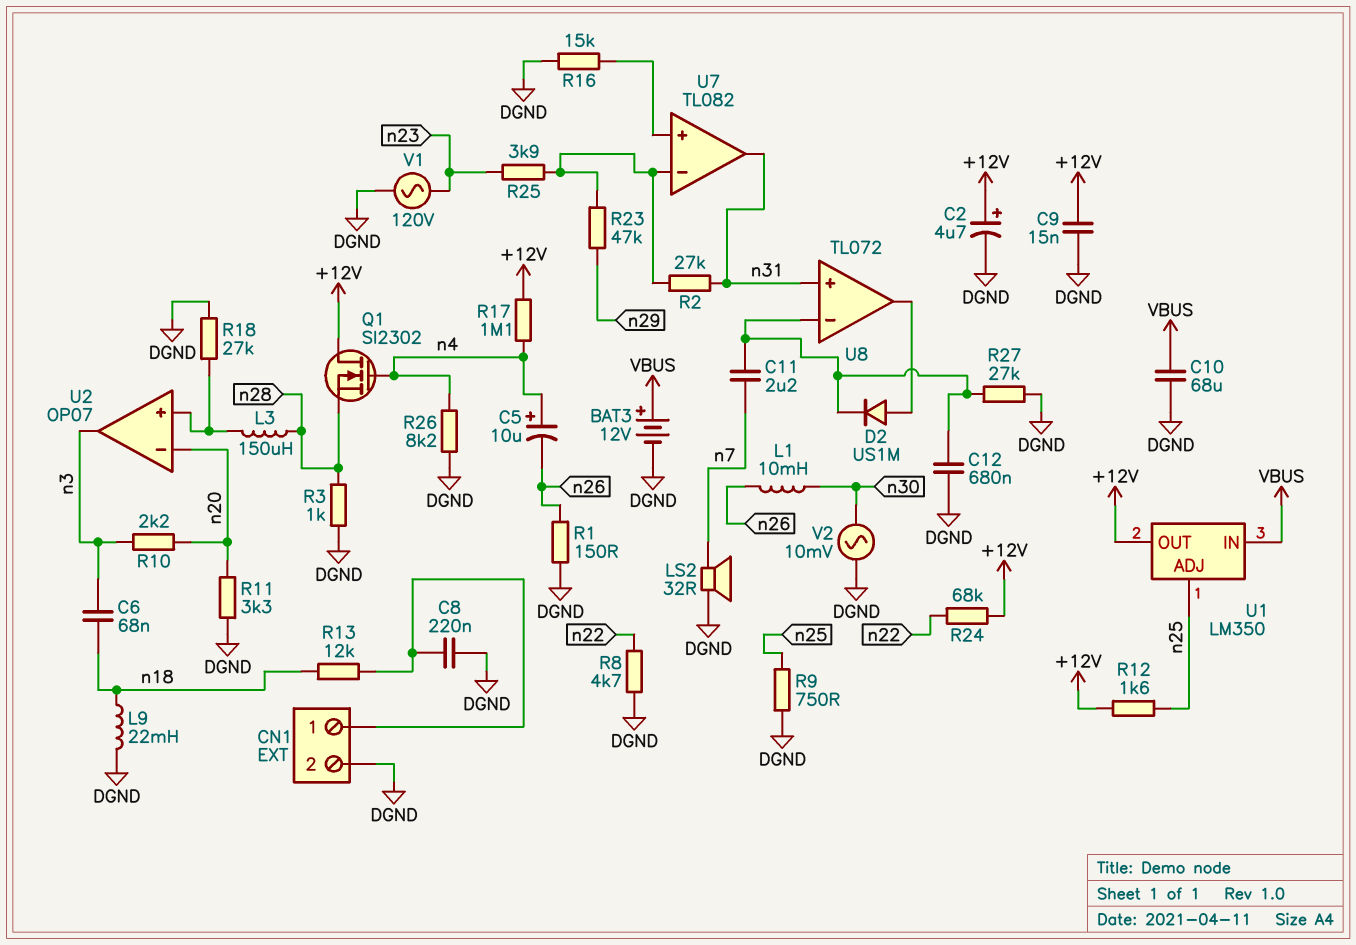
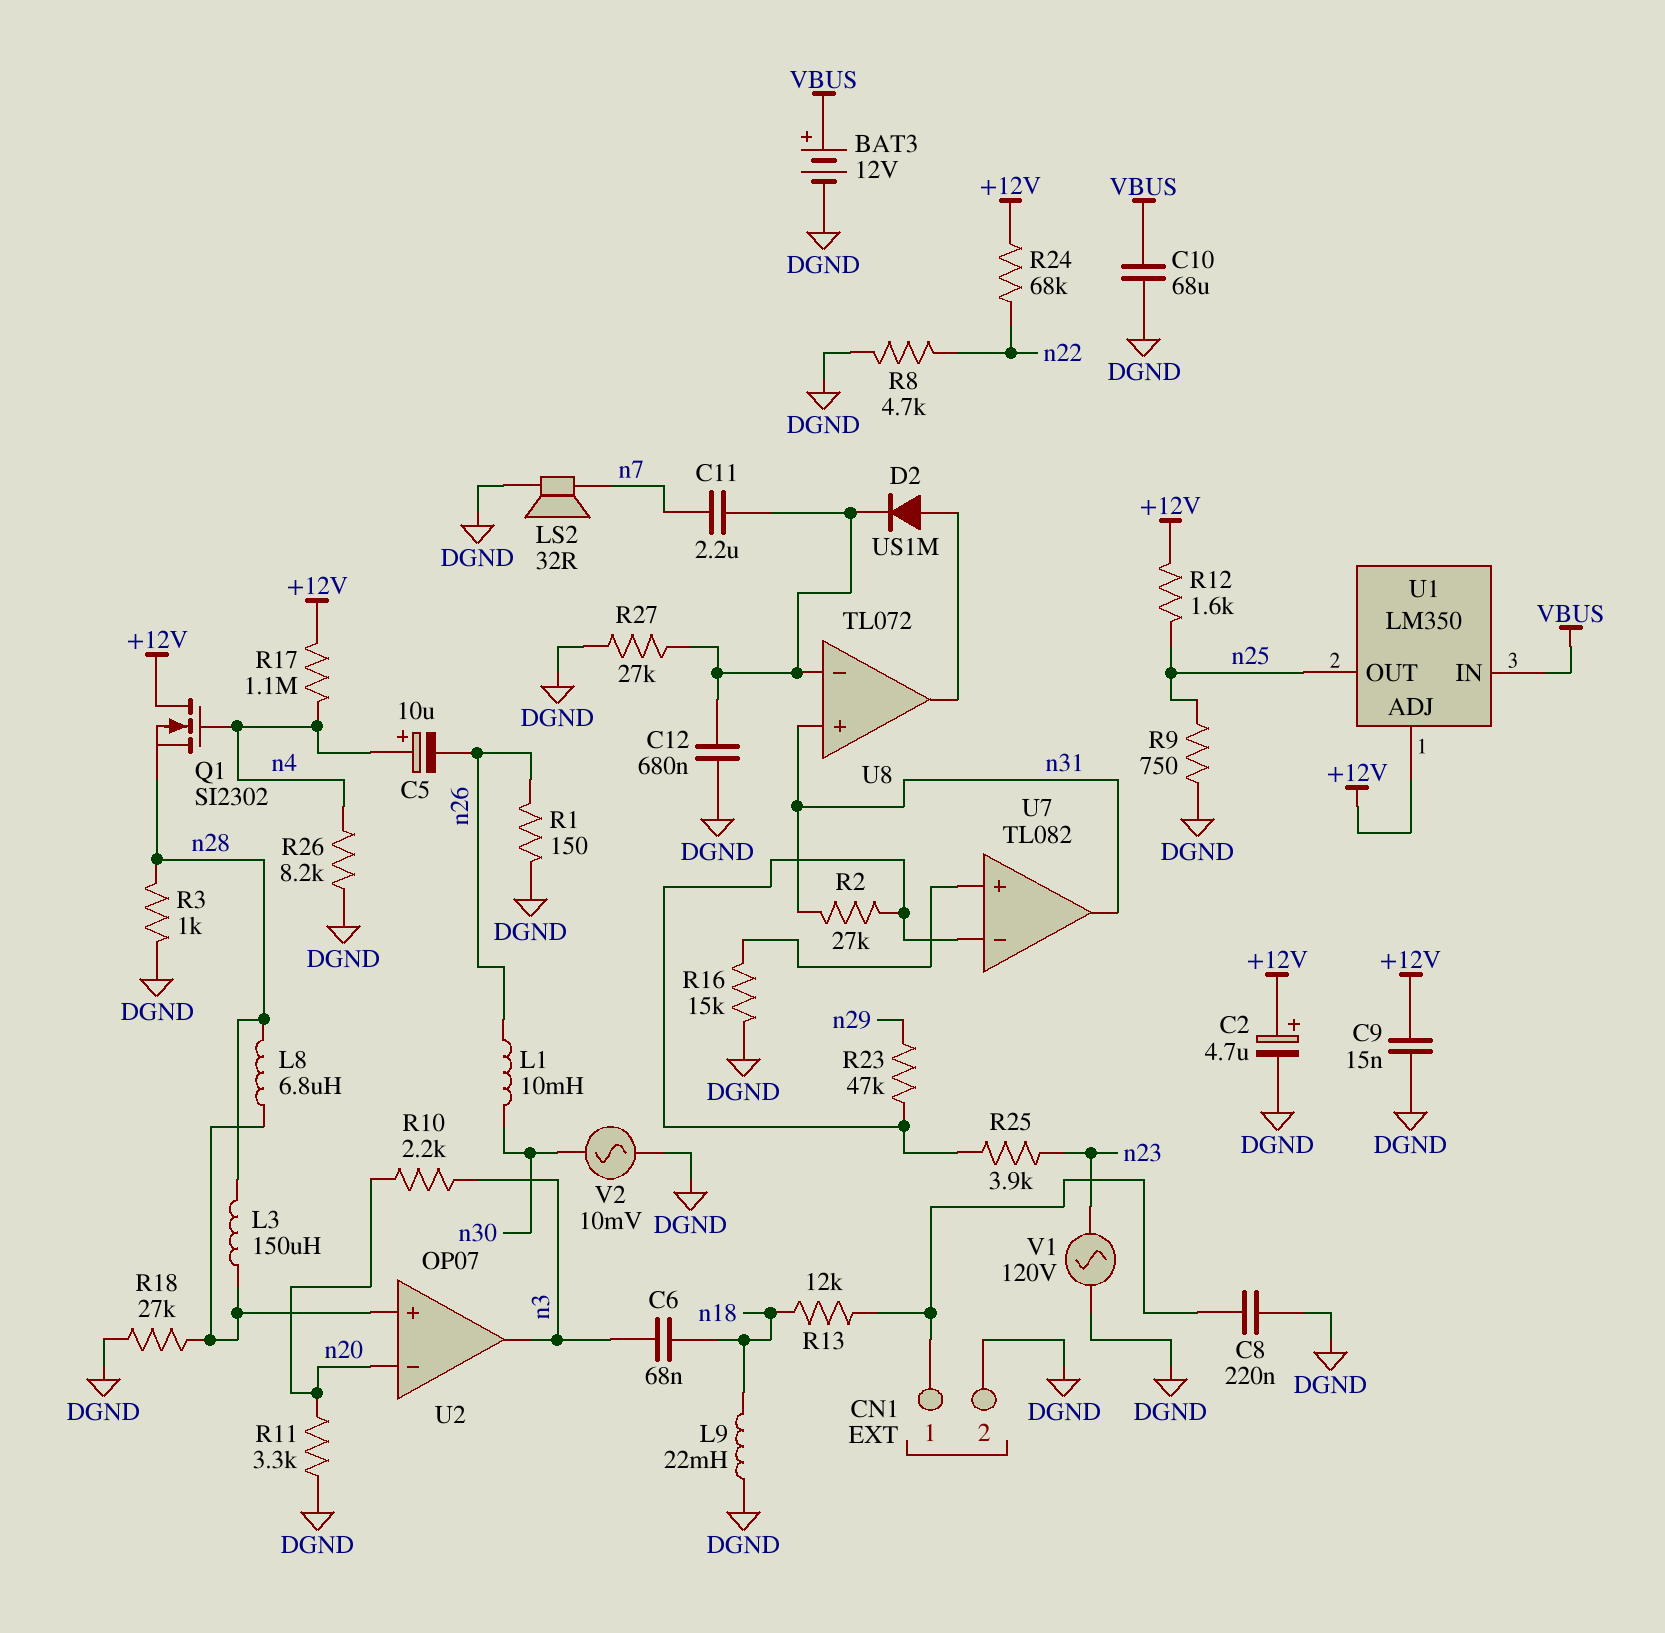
L8: none -> 6.8uH (U2/in+, n28)
U1 pin ADJ: n25 -> +12V
U1 pin OUT: +12V -> n25

